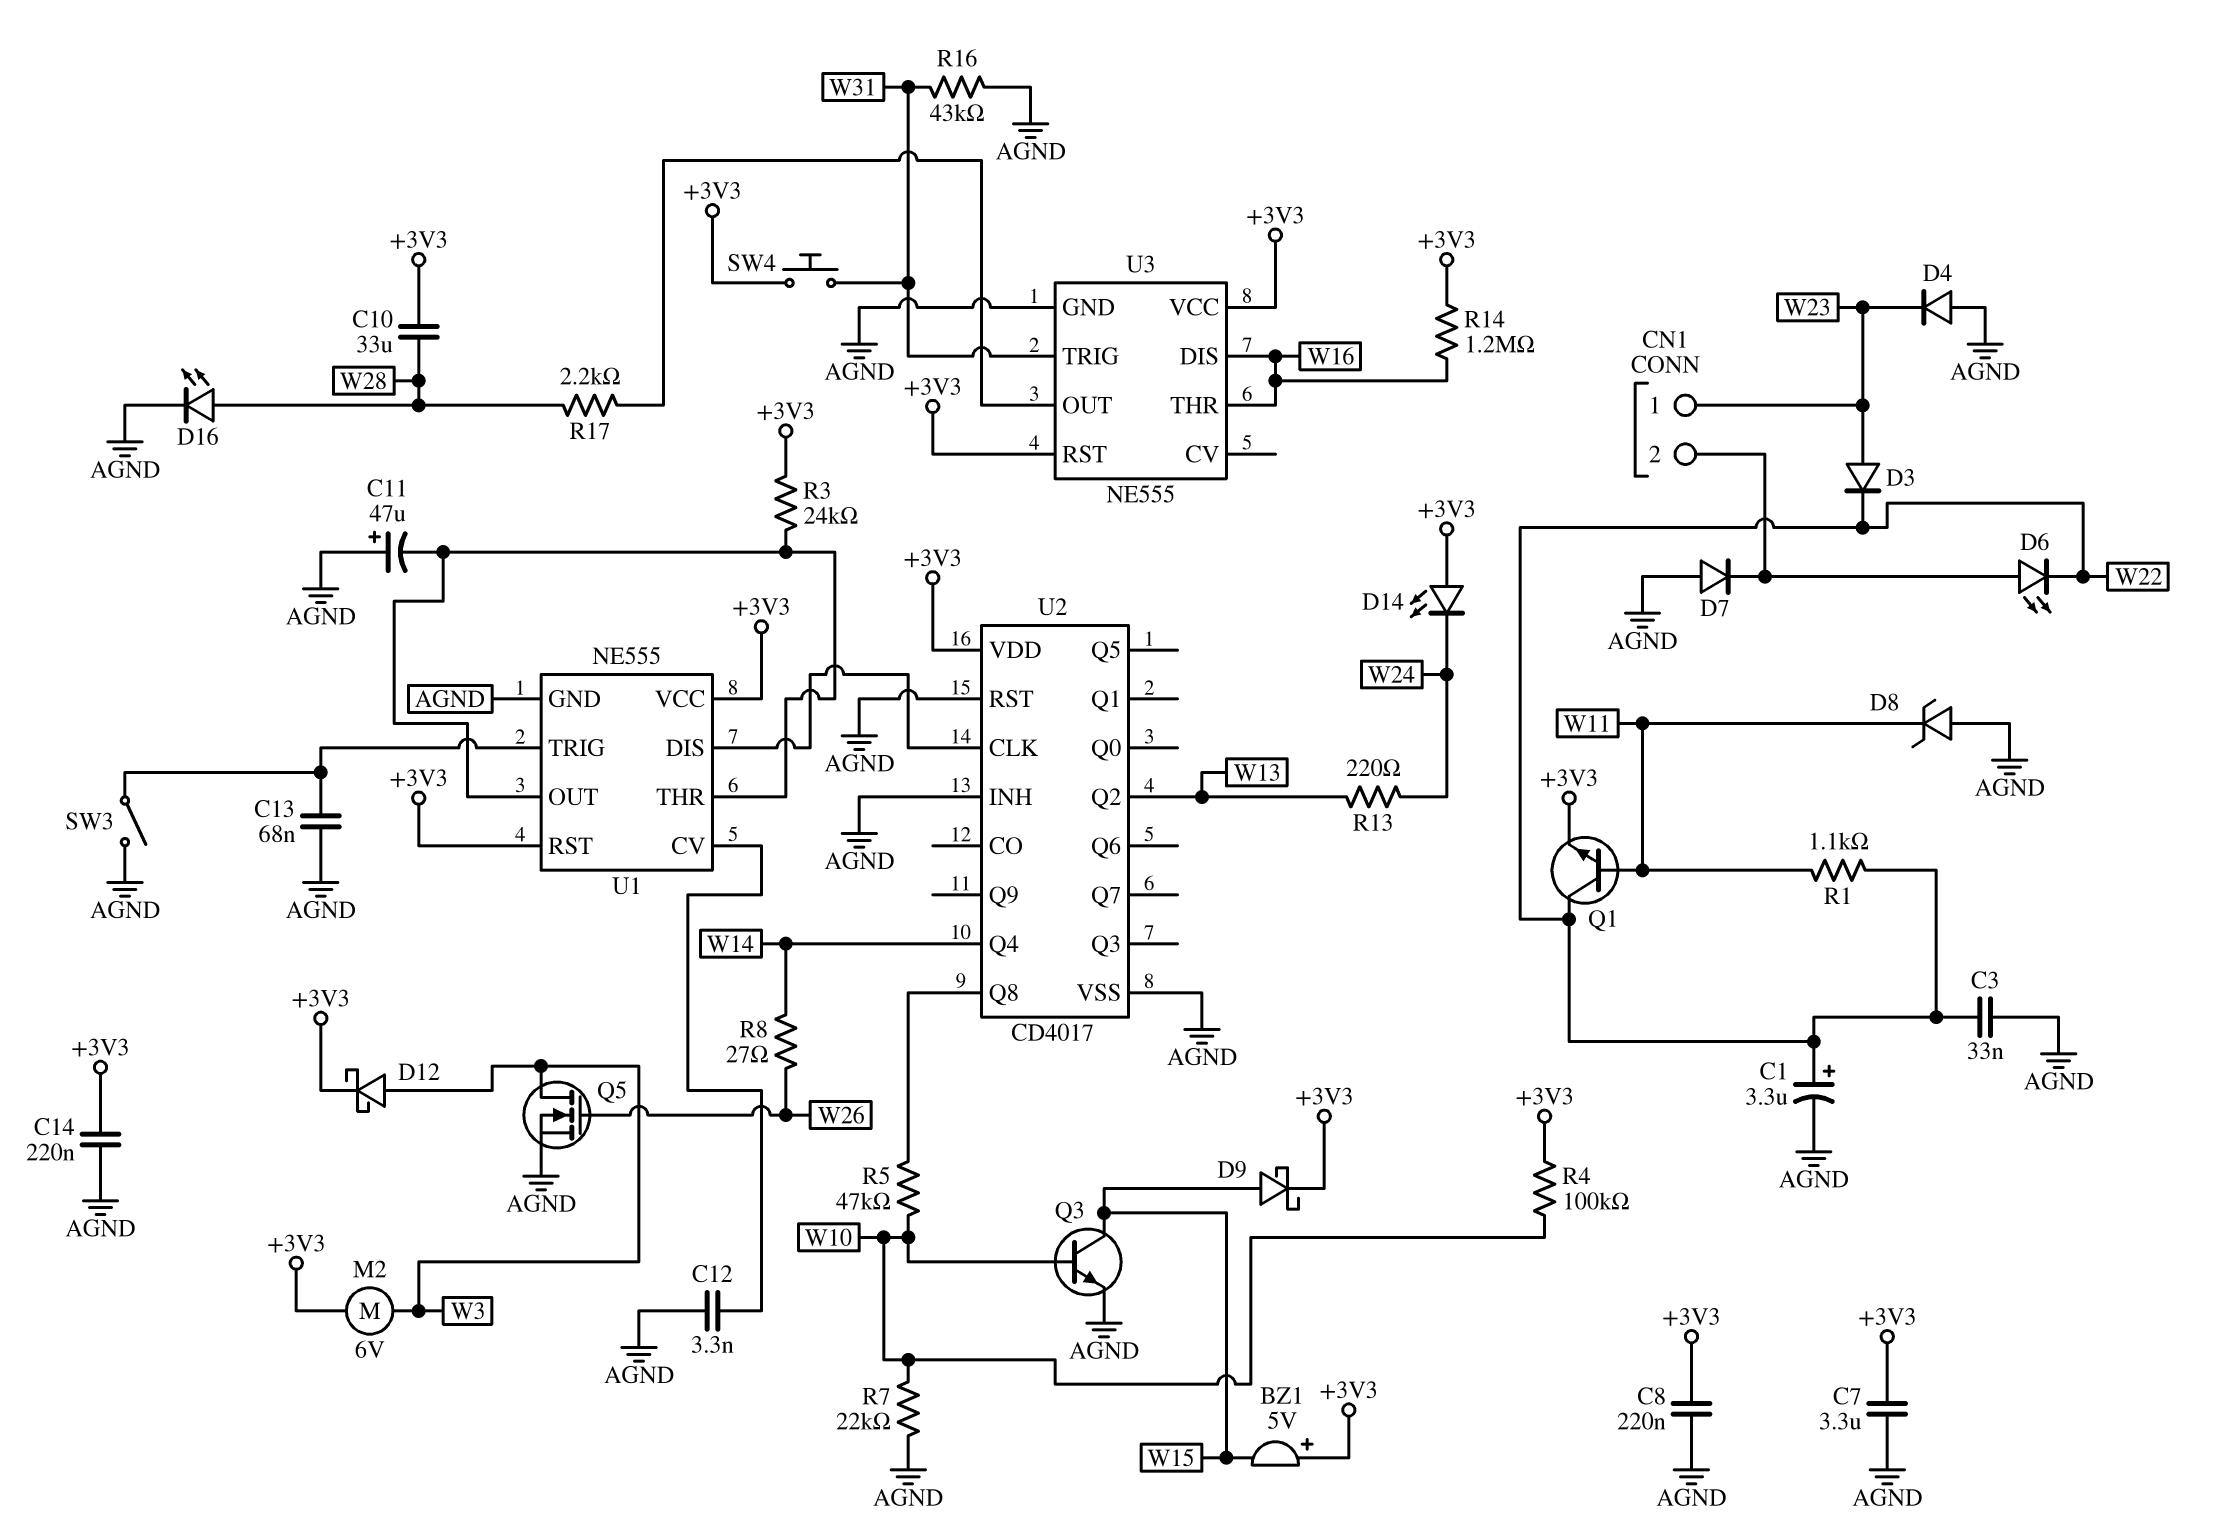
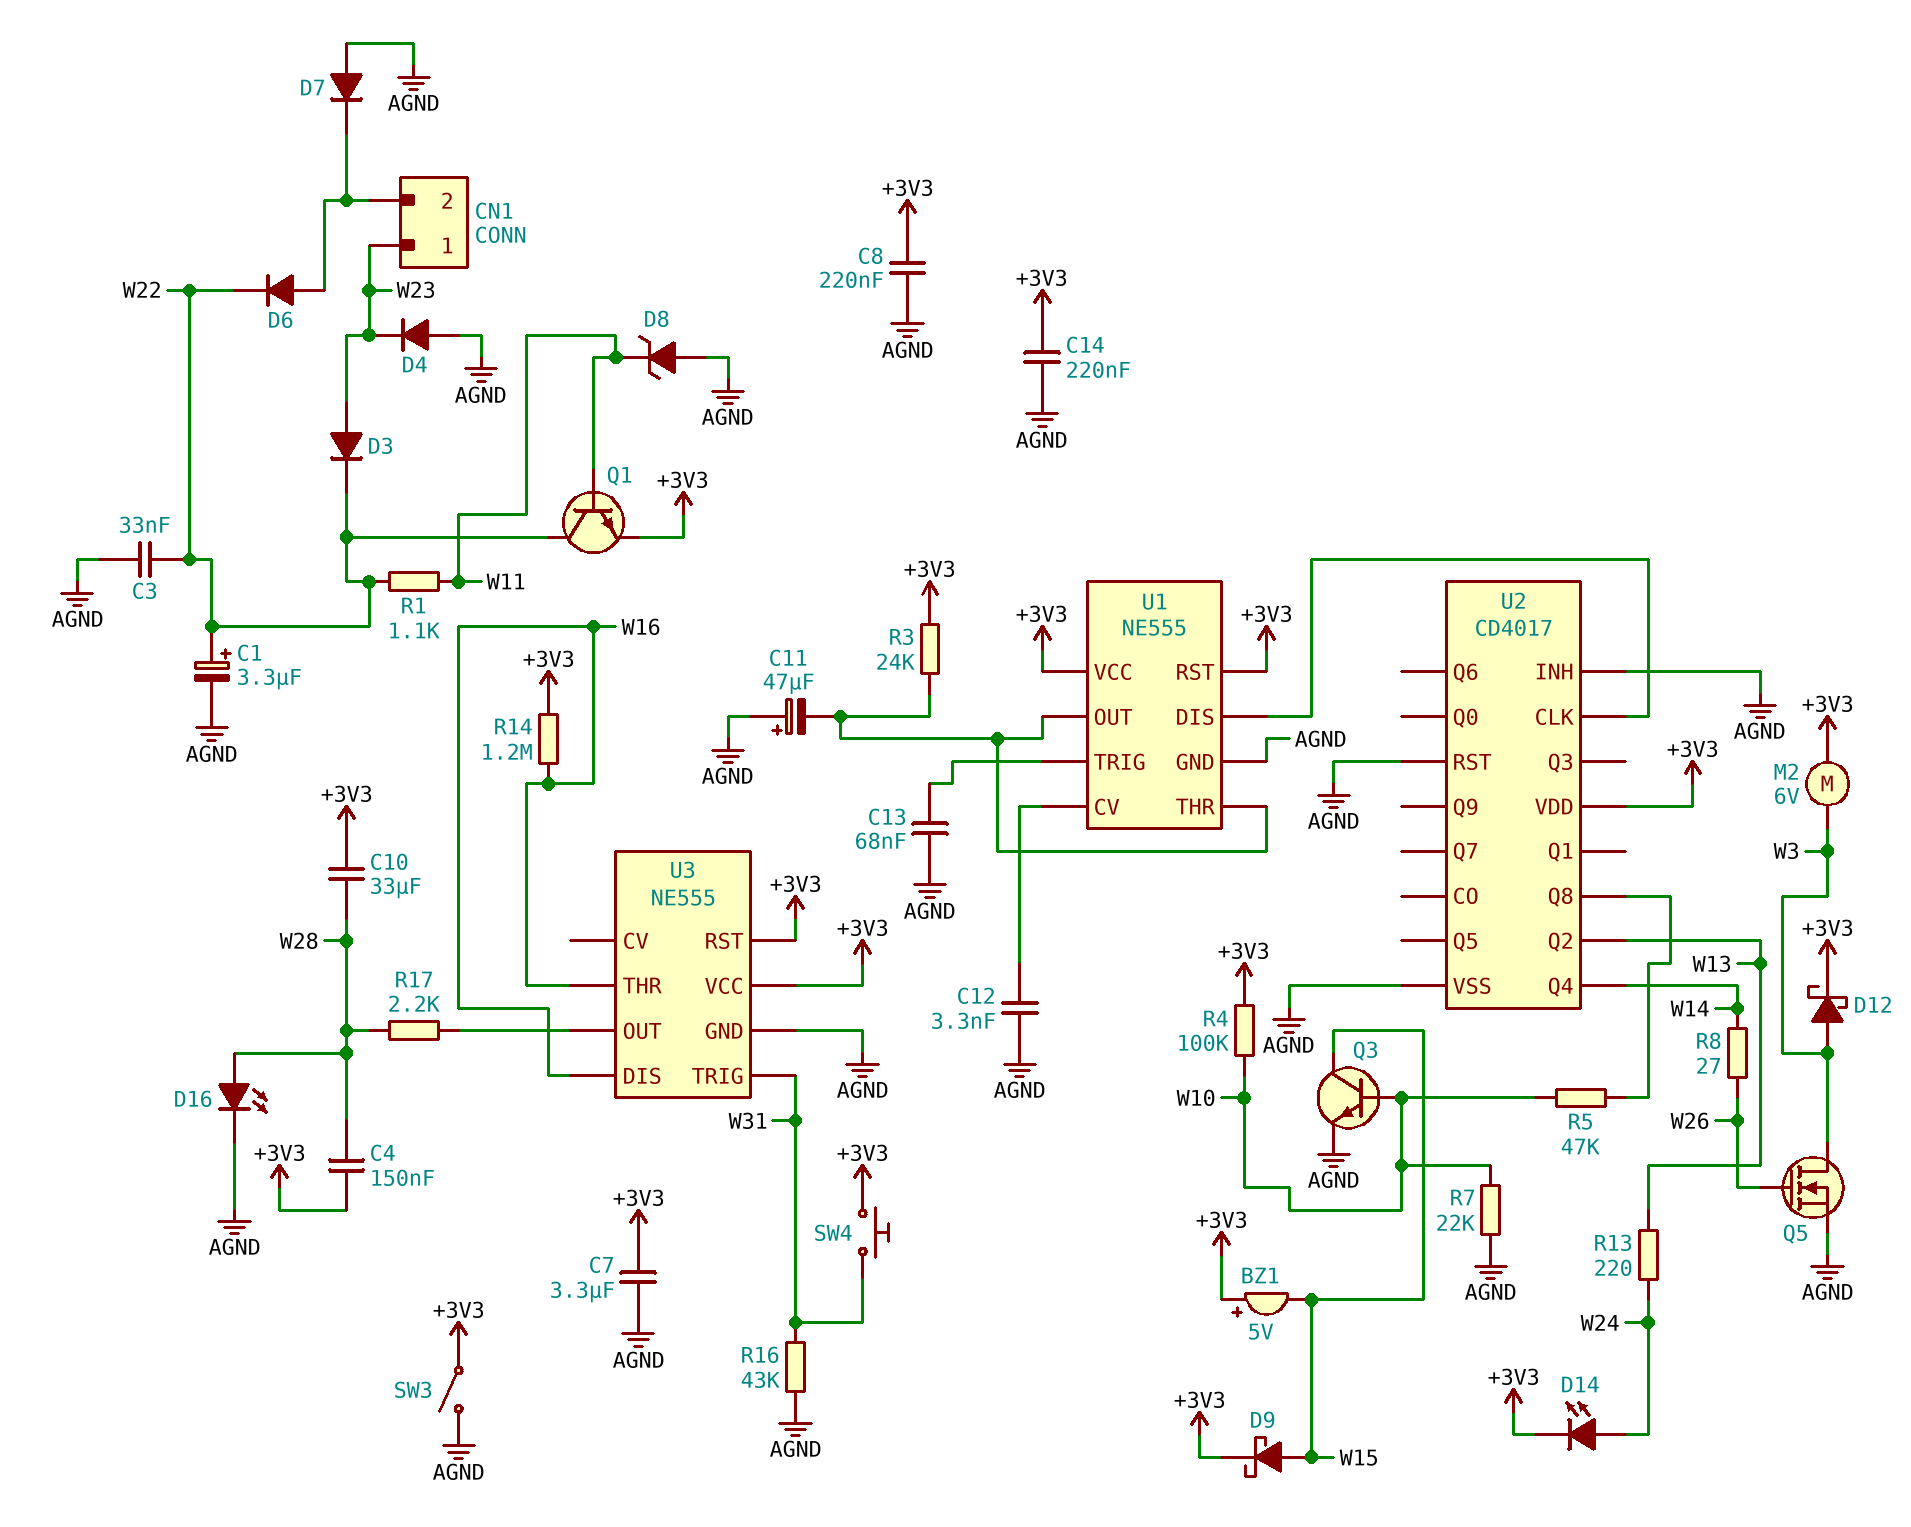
C4: none -> 150nF (+3V3, W28)
D6: LED (A CN1/2, K W22) -> diode (A CN1/2, K W22)
D14: LED (A +3V3, K W24) -> LED (A W24, K +3V3)
SW3: switch (AGND, U1/TRIG) -> switch (+3V3, AGND)

